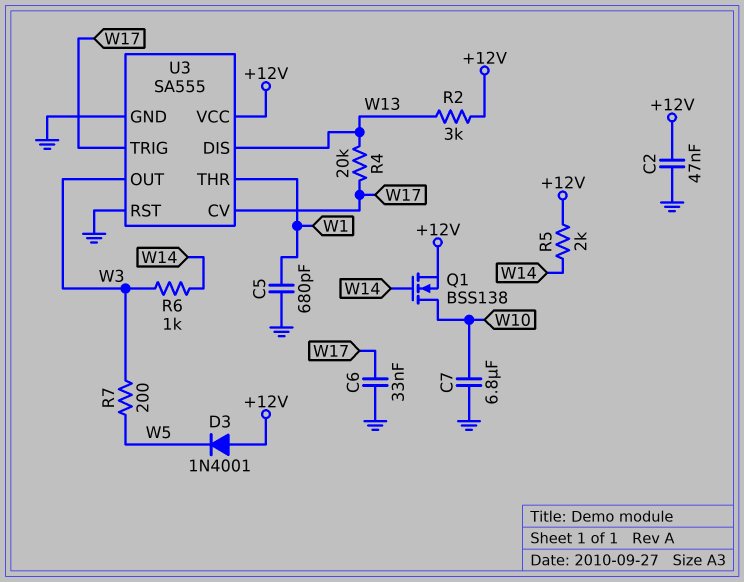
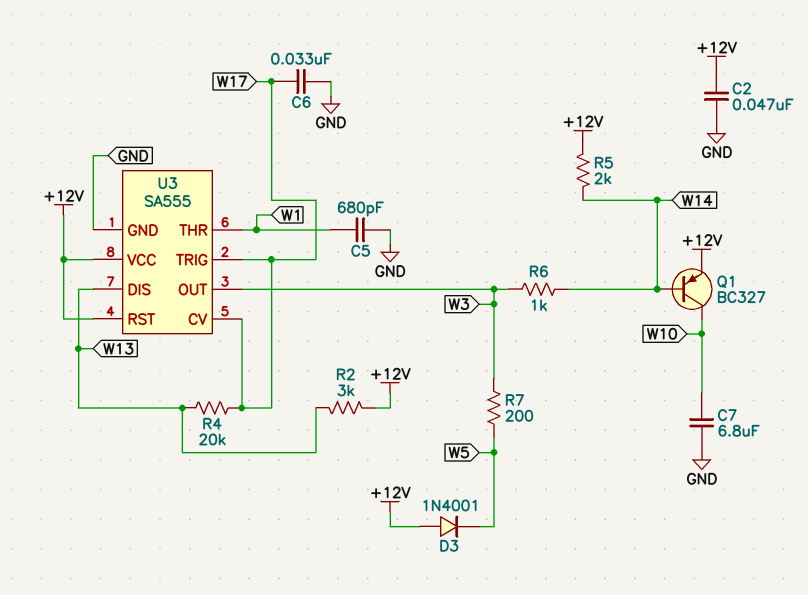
Q1: NMOS BSS138 (G W14, D W10, S +12V) -> PNP BC327 (B W14, C W10, E +12V)
U3 pin RST: GND -> +12V

